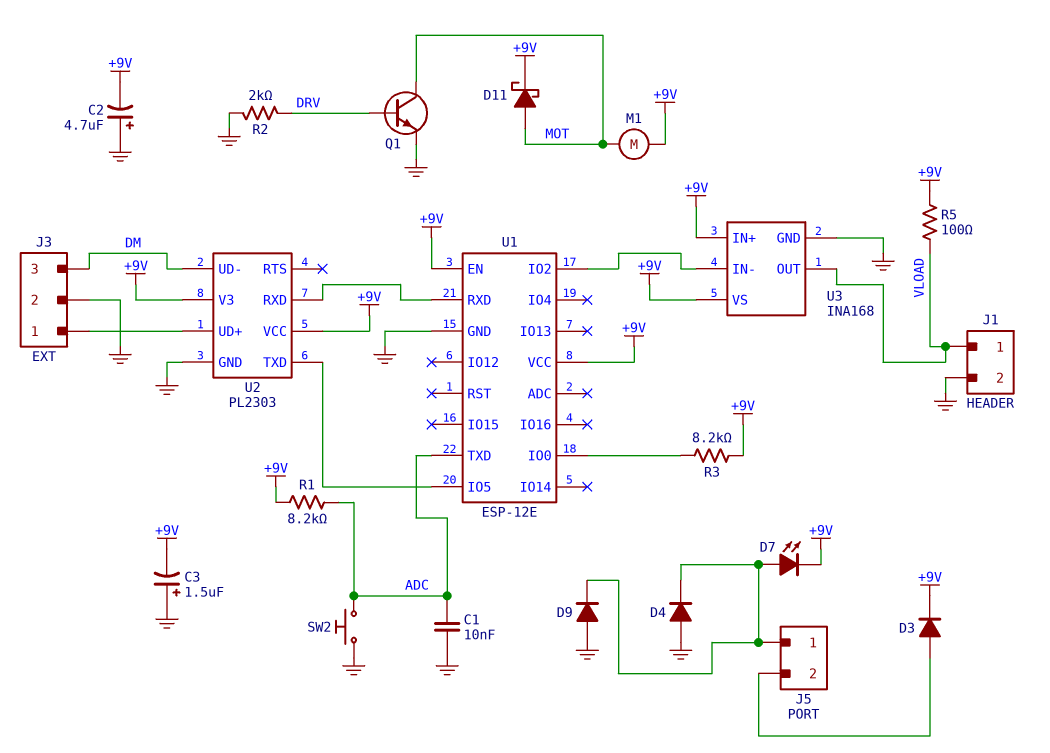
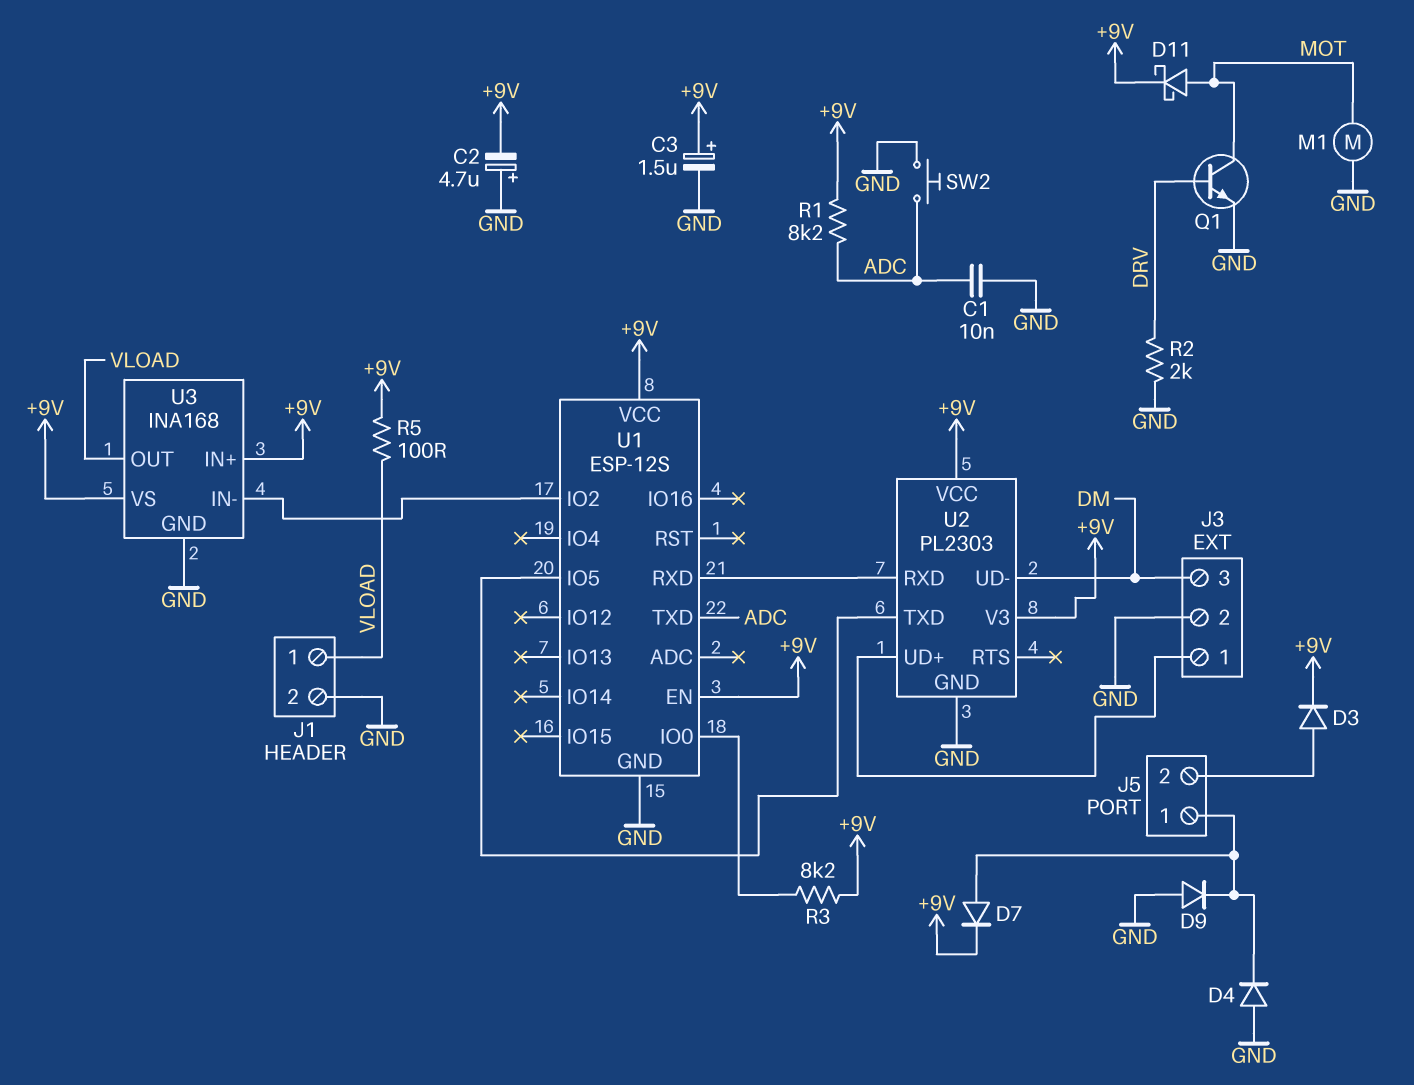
C3: 1.5uF (plus GND, minus +9V) -> 1.5uF (plus +9V, minus GND)
D7: LED (A J5/1, K +9V) -> diode (A J5/1, K +9V)
M1: motor (+9V, MOT) -> motor (GND, MOT)
U1: ESP-12E -> ESP-12S

